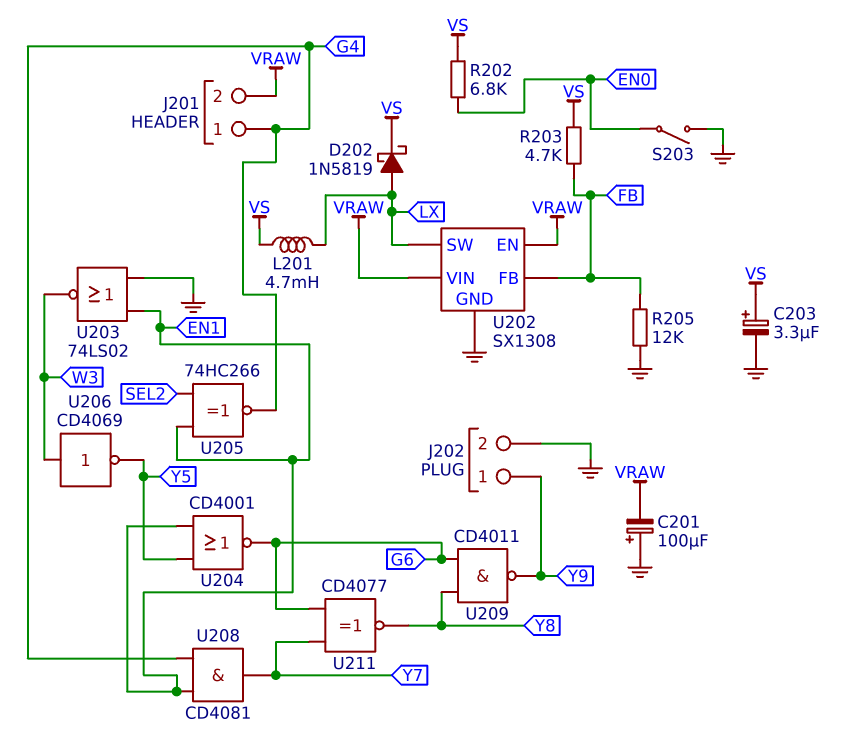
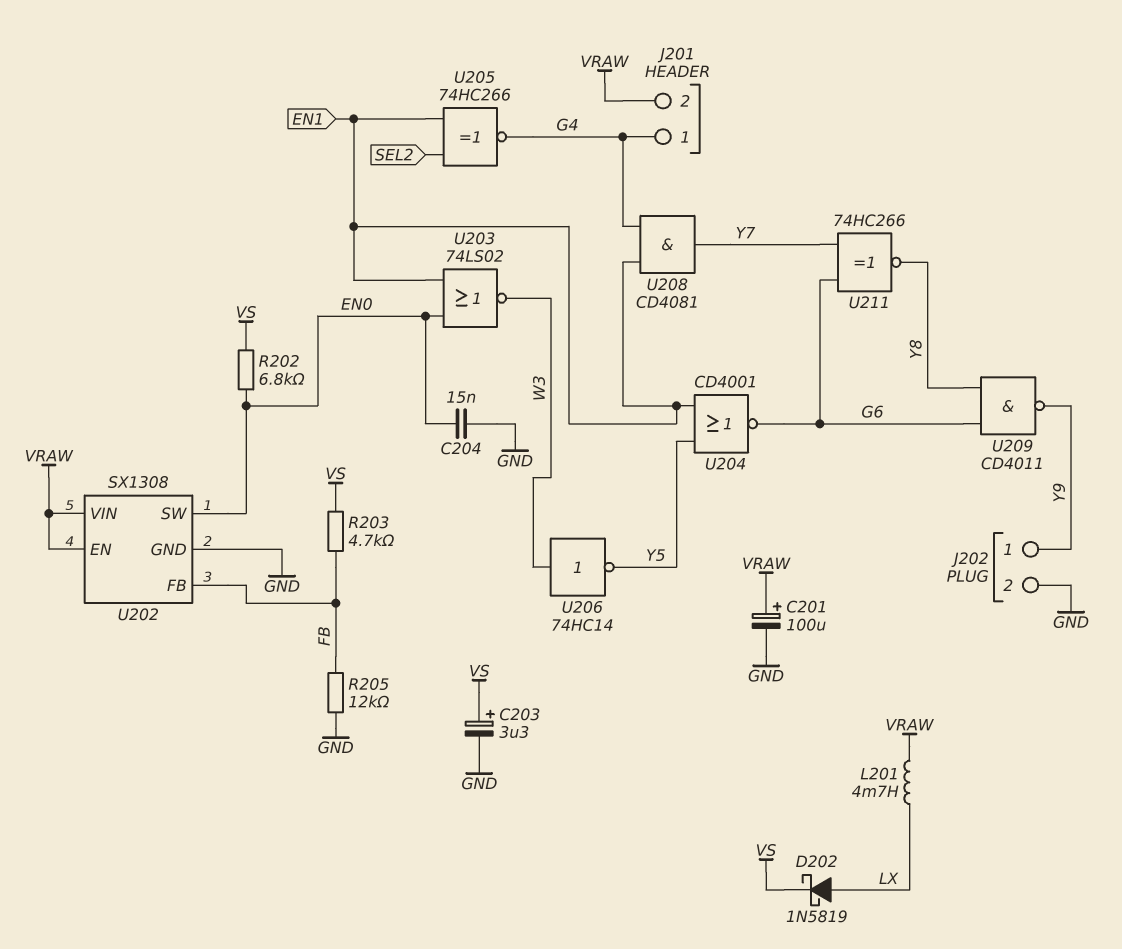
C201: 100uF (plus GND, minus VRAW) -> 100uF (plus VRAW, minus GND)
C204: none -> 15nF (EN0, GND)
L201: 4.7mH (LX, VS) -> 4.7mH (LX, VRAW)
S203: switch (EN0, GND) -> none
U202 pin SW: LX -> EN0
U203: NOR 74LS02 (in EN1, in GND, out W3) -> NOR 74LS02 (in EN0, in EN1, out W3)
U206: NOT CD4069 (in W3, out Y5) -> NOT 74HC14 (in W3, out Y5)
U211: XNOR CD4077 (in G6, in Y7, out Y8) -> XNOR 74HC266 (in G6, in Y7, out Y8)

